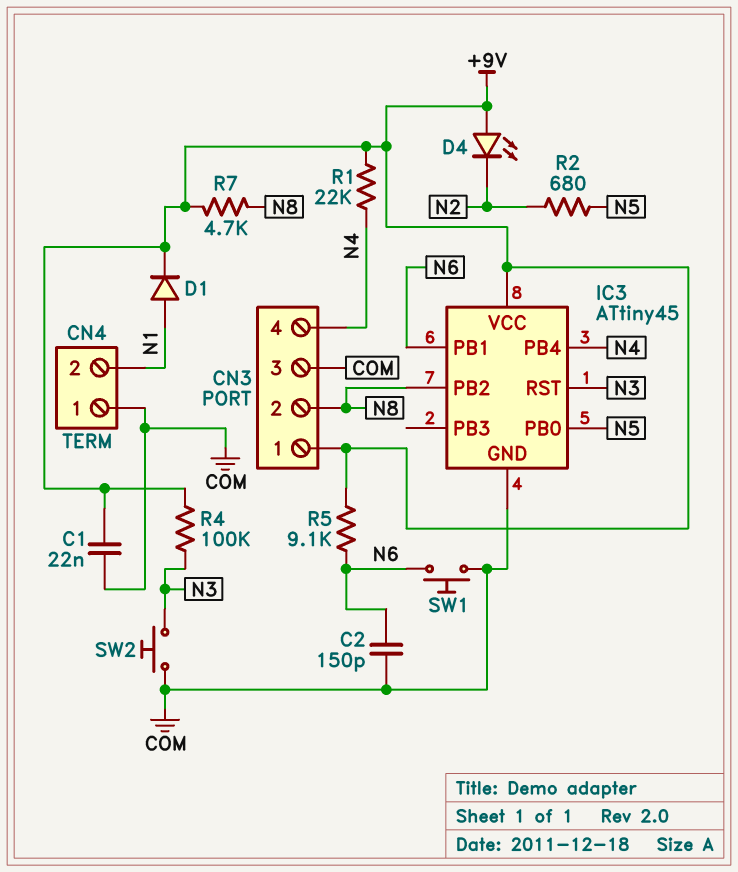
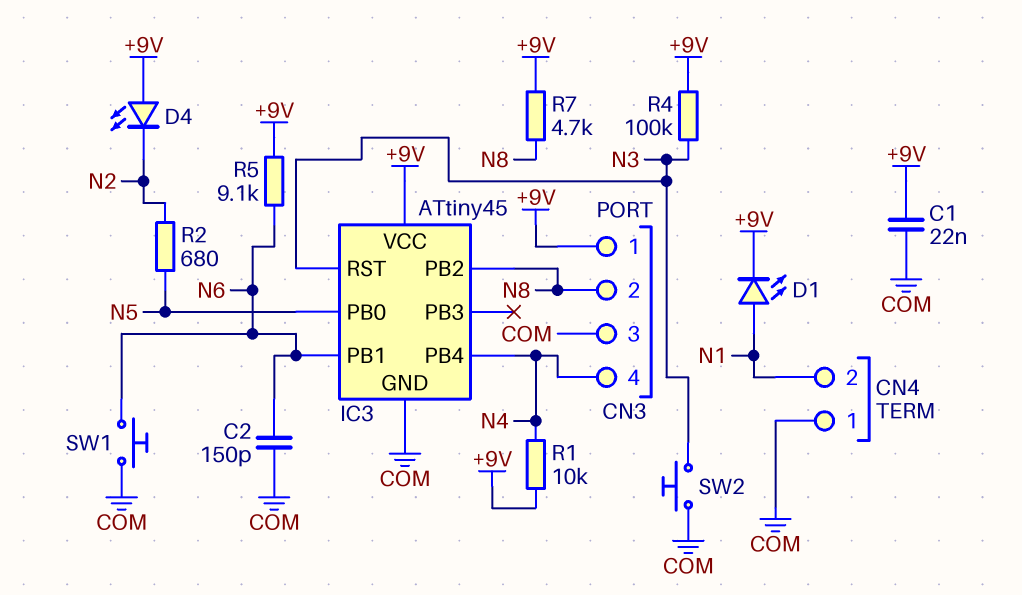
D1: diode (A N1, K +9V) -> LED (A N1, K +9V)
R1: 22k (+9V, N4) -> 10k (+9V, N4)

